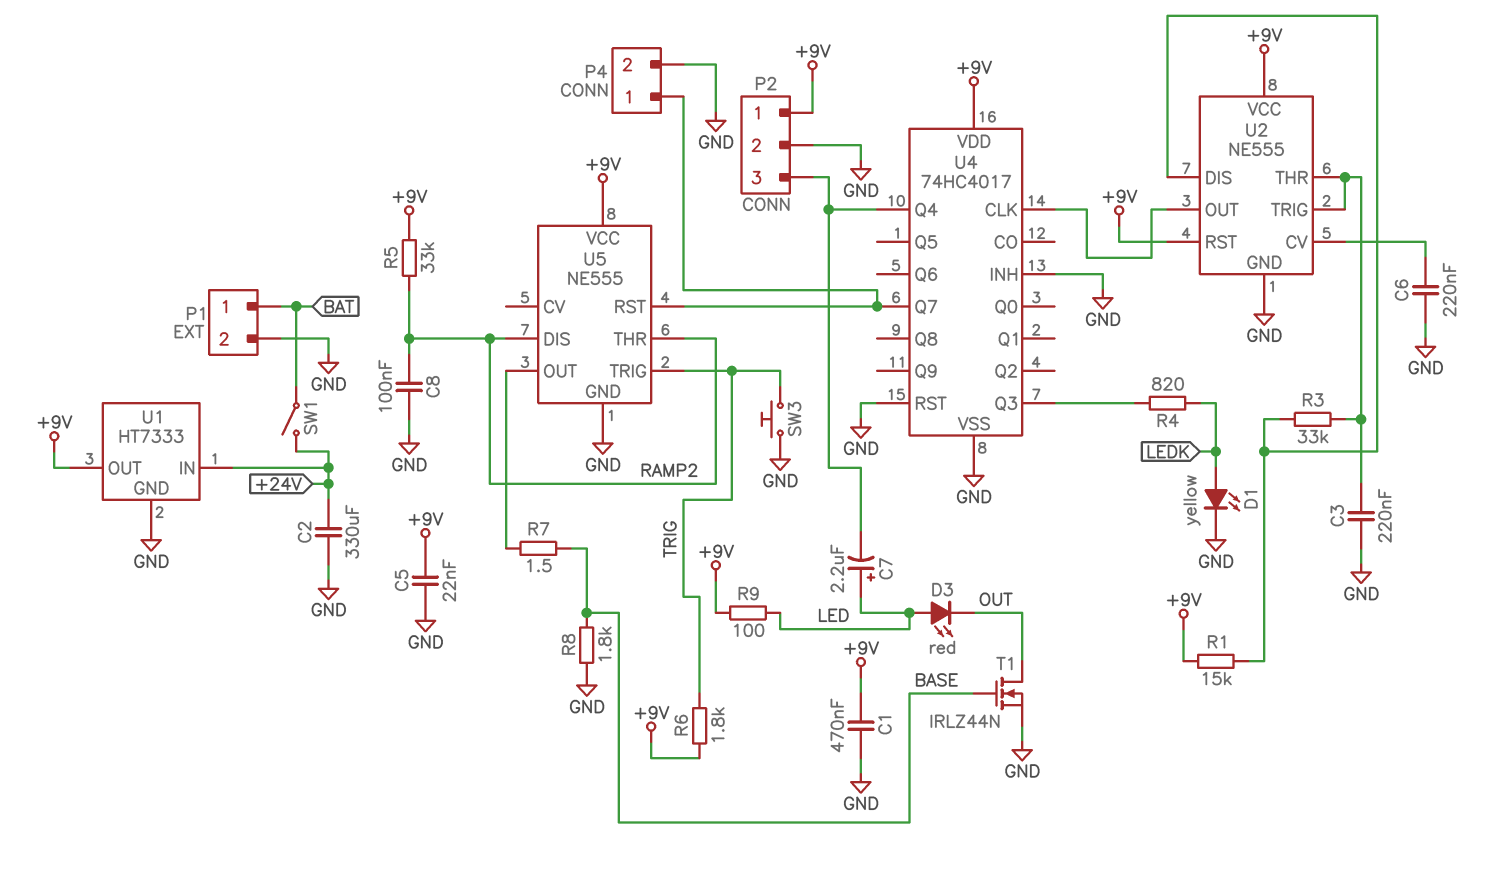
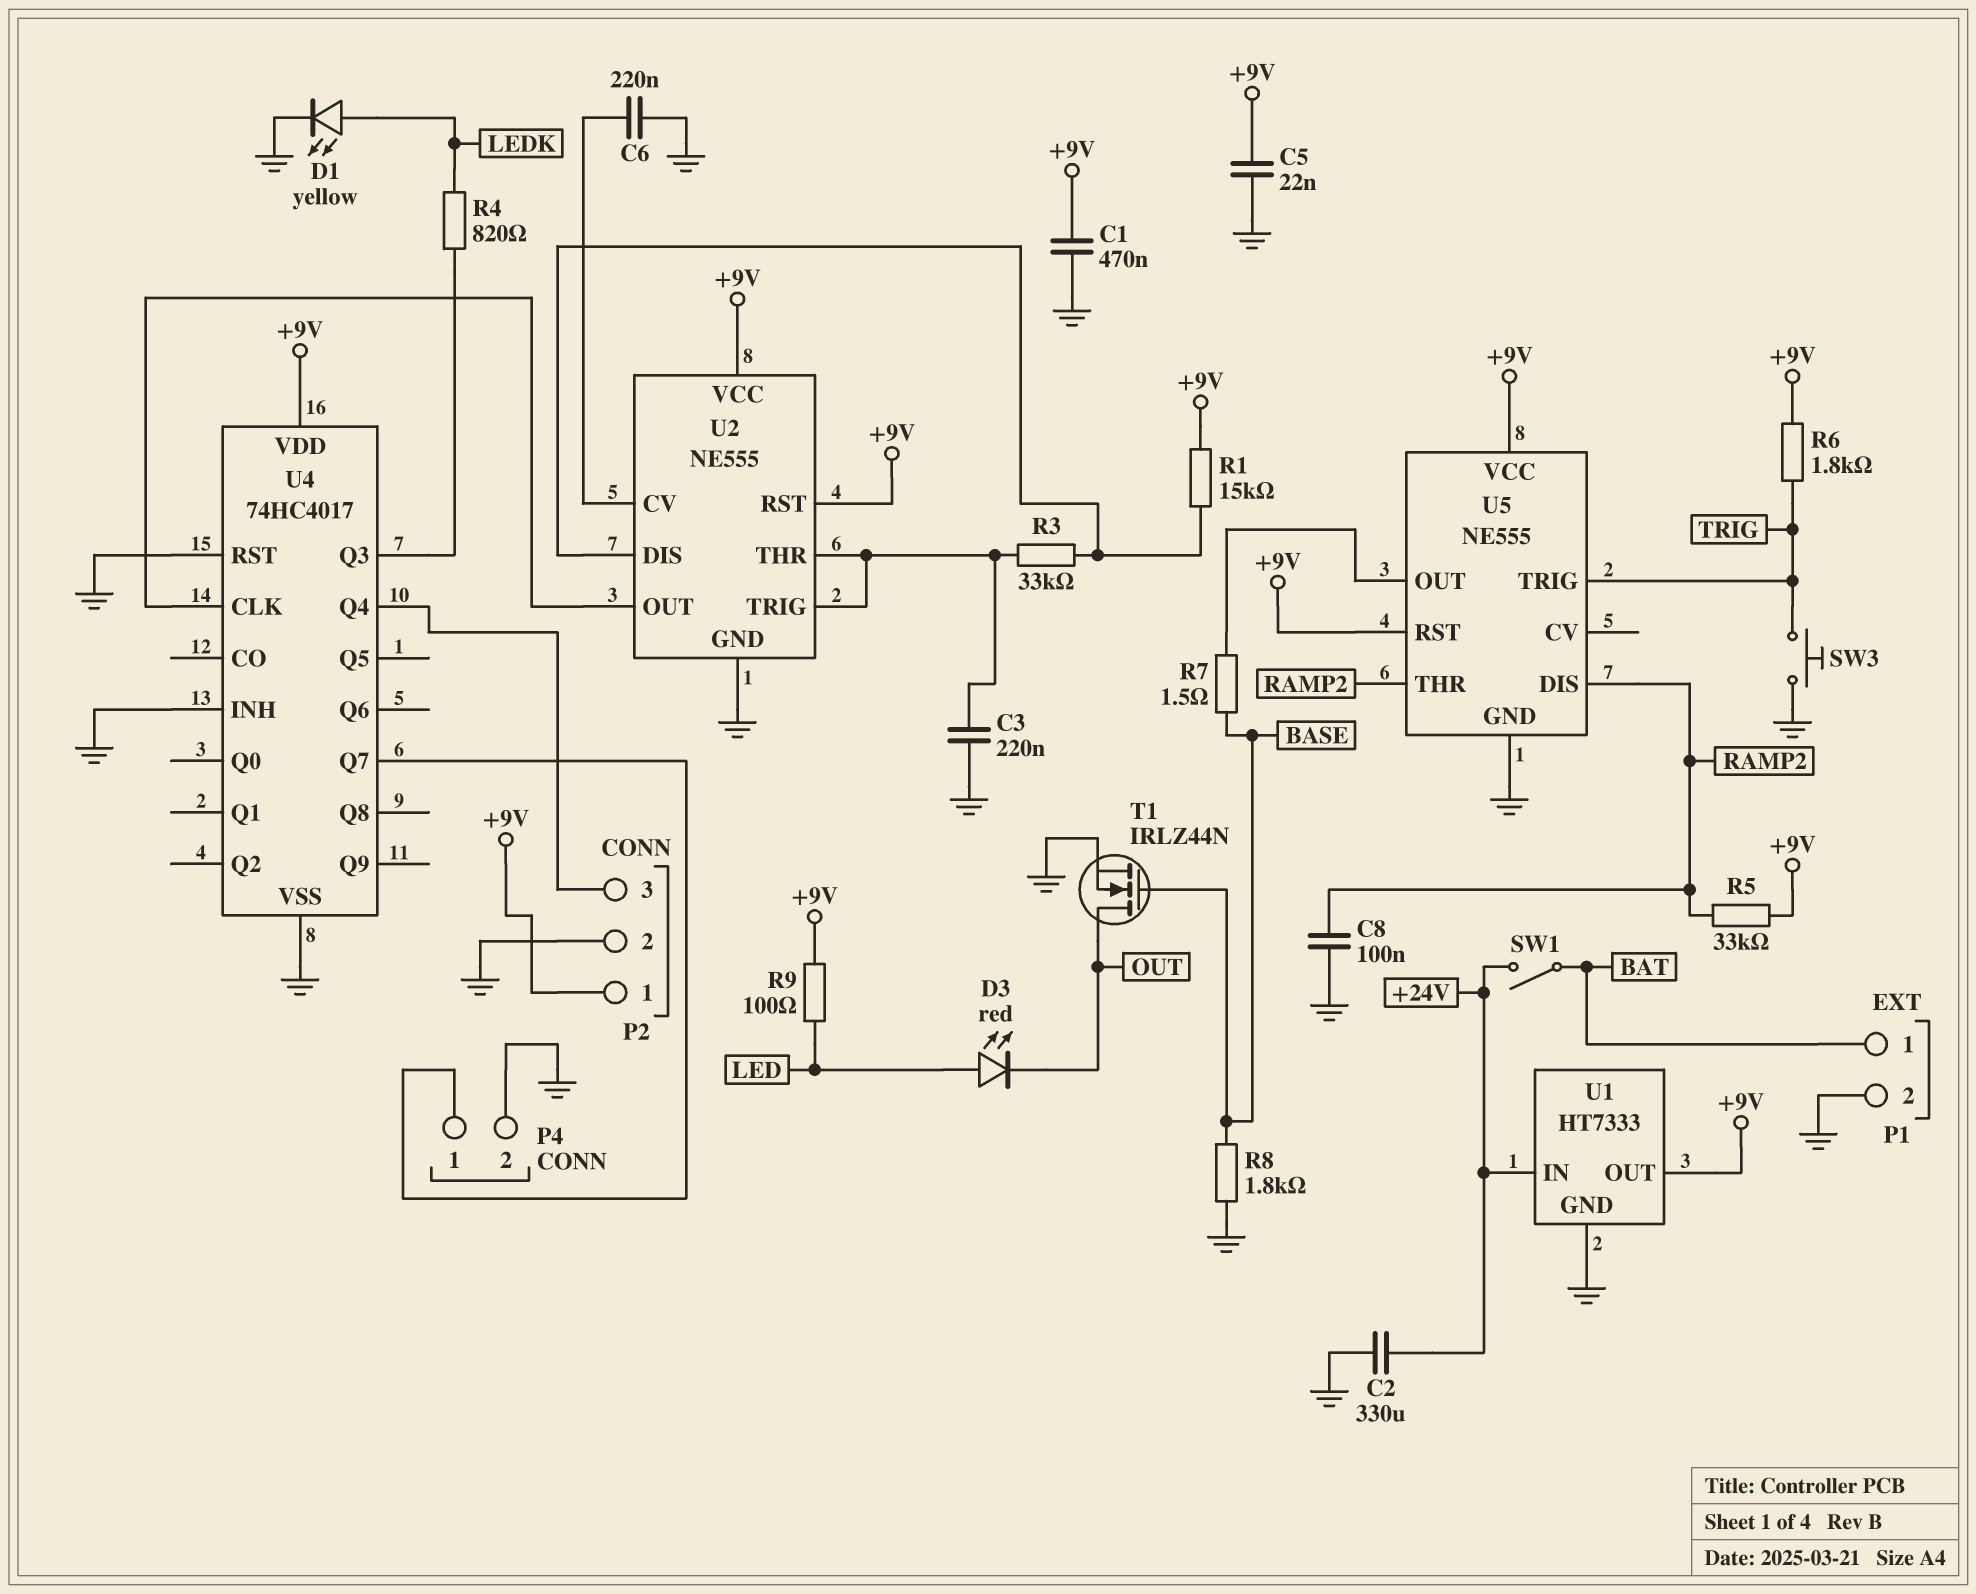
C7: 2.2uF (plus LED, minus P2/3) -> none
U5 pin RST: P4/1 -> +9V

